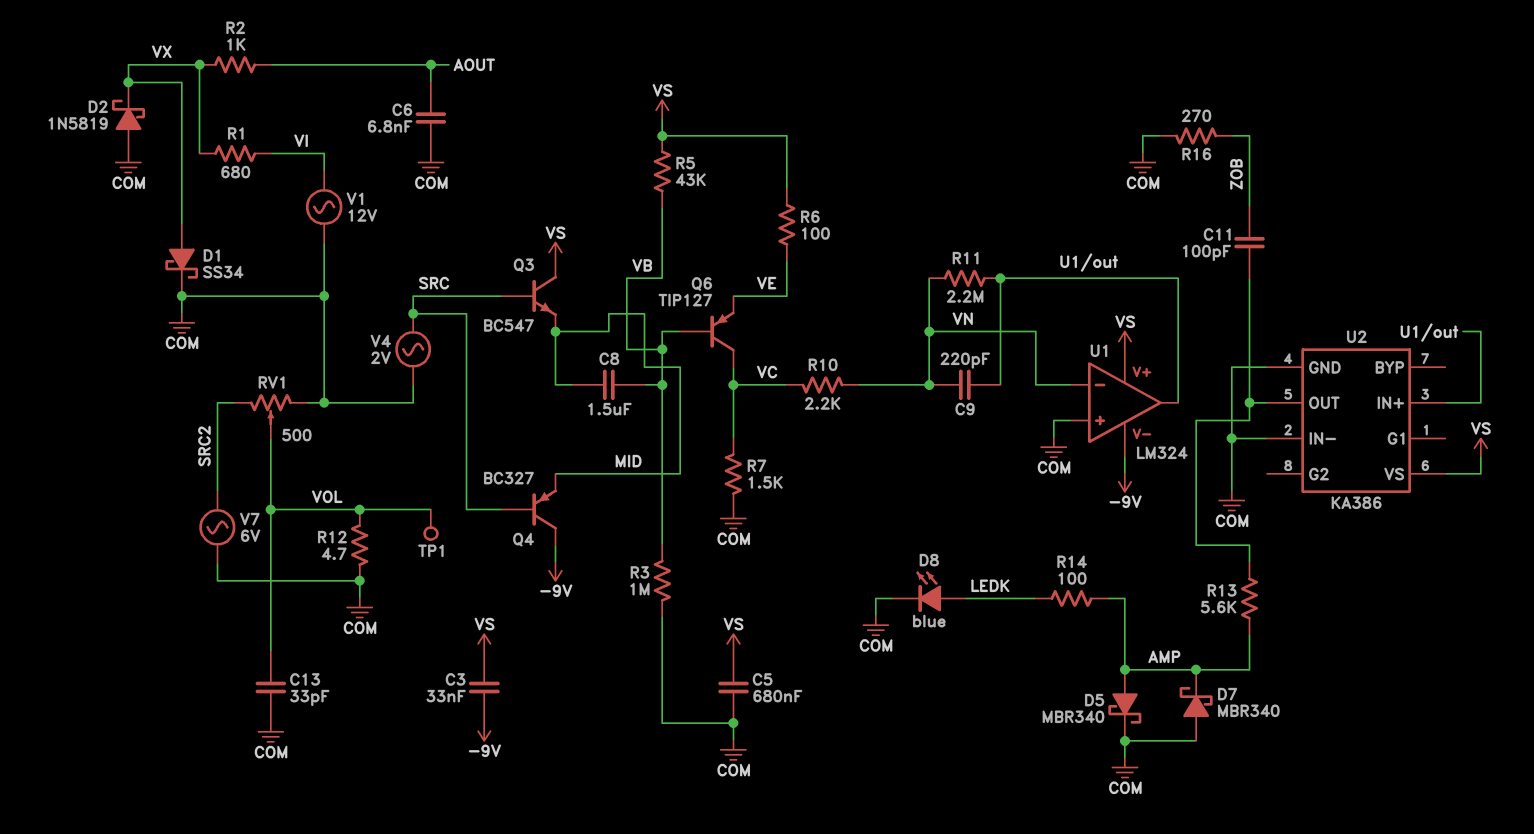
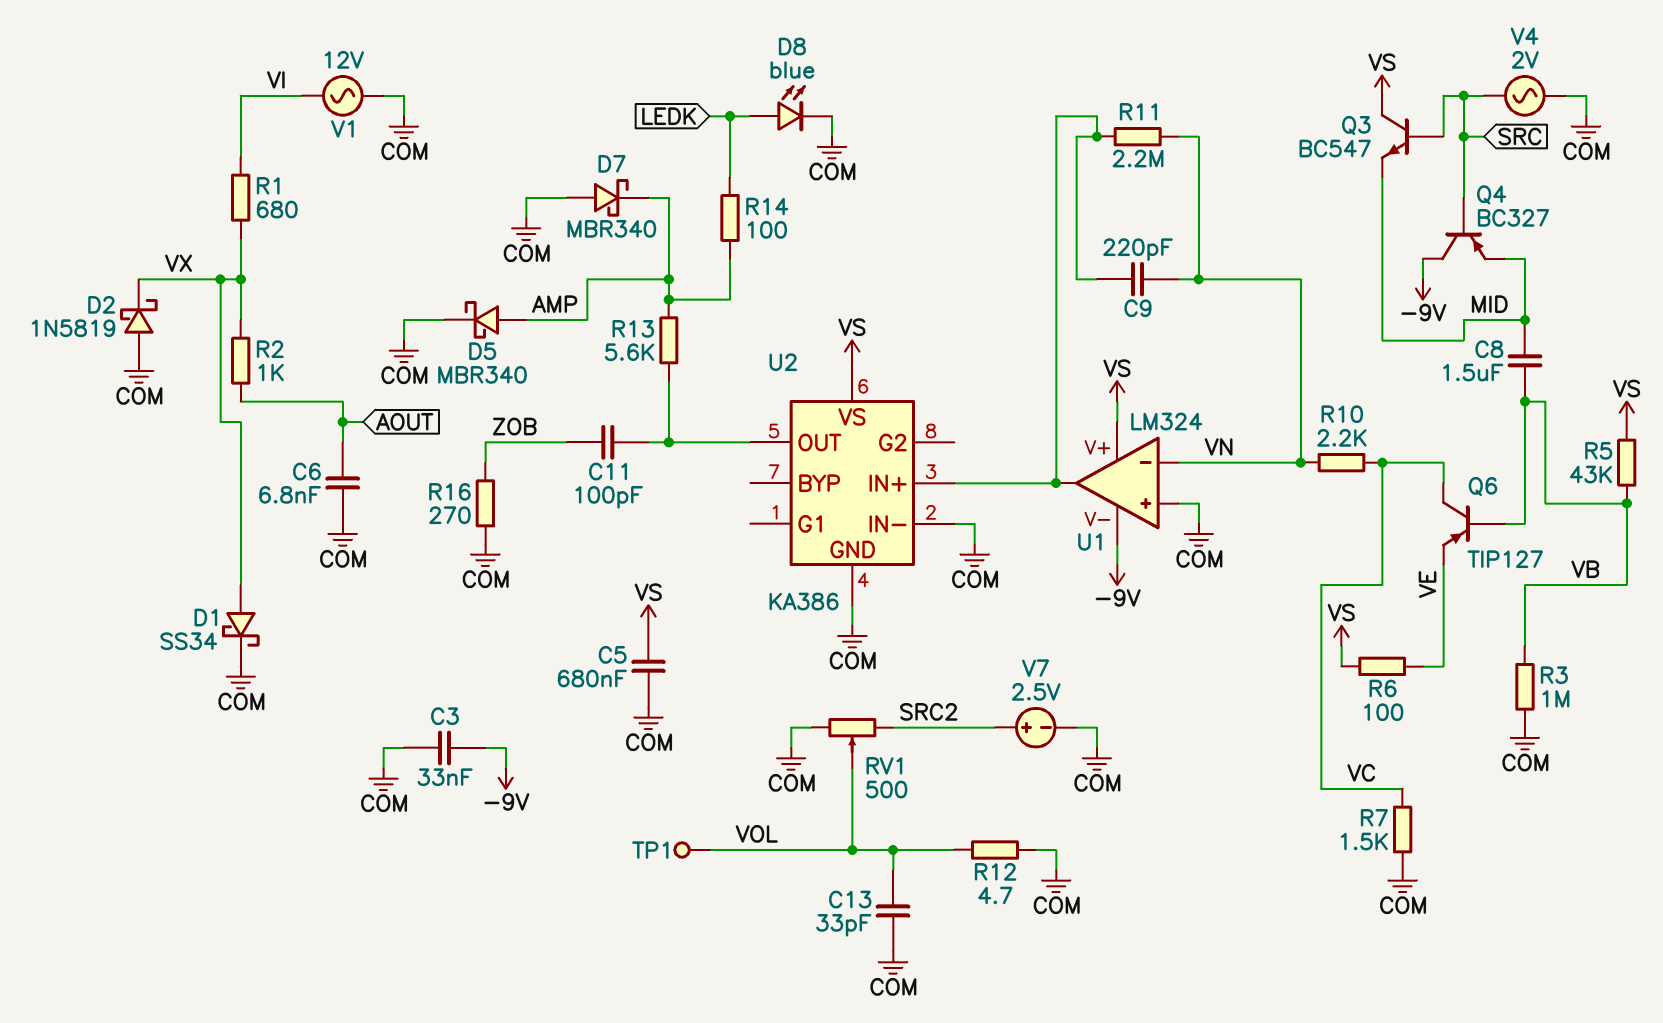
C3: 33nF (-9V, VS) -> 33nF (-9V, COM)
V7: AC 6V (COM, SRC2) -> 2.5V (plus SRC2, minus COM)

